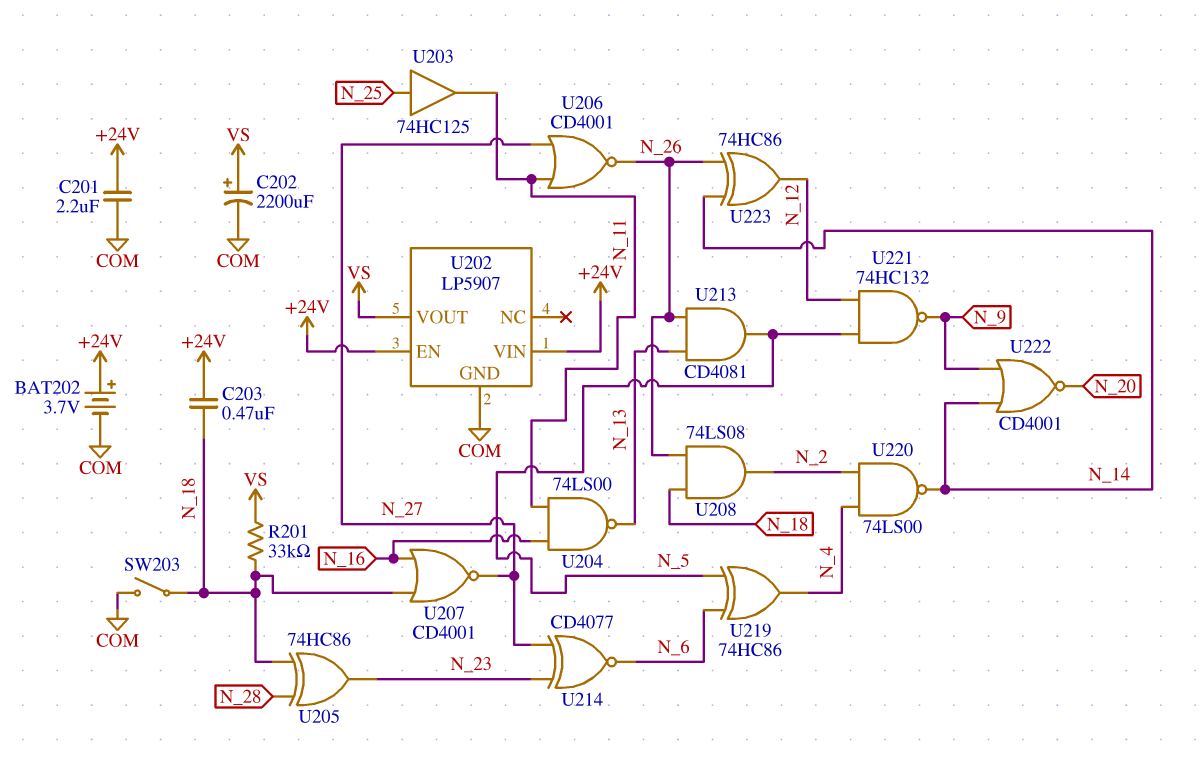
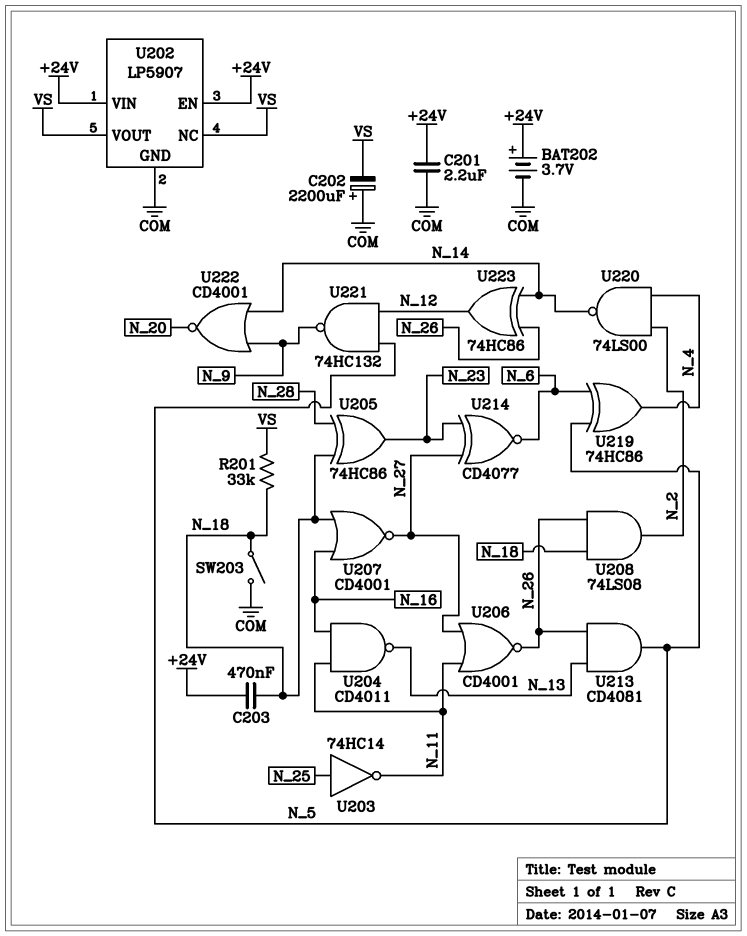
C202: 2200uF (plus VS, minus COM) -> 2200uF (plus COM, minus VS)
U202 pin NC: none -> VS
U203: buffer 74HC125 (in N_25, out N_11) -> NOT 74HC14 (in N_25, out N_11)
U204: NAND 74LS00 (in N_11, in N_16, out N_13) -> NAND CD4011 (in N_11, in N_16, out N_13)

